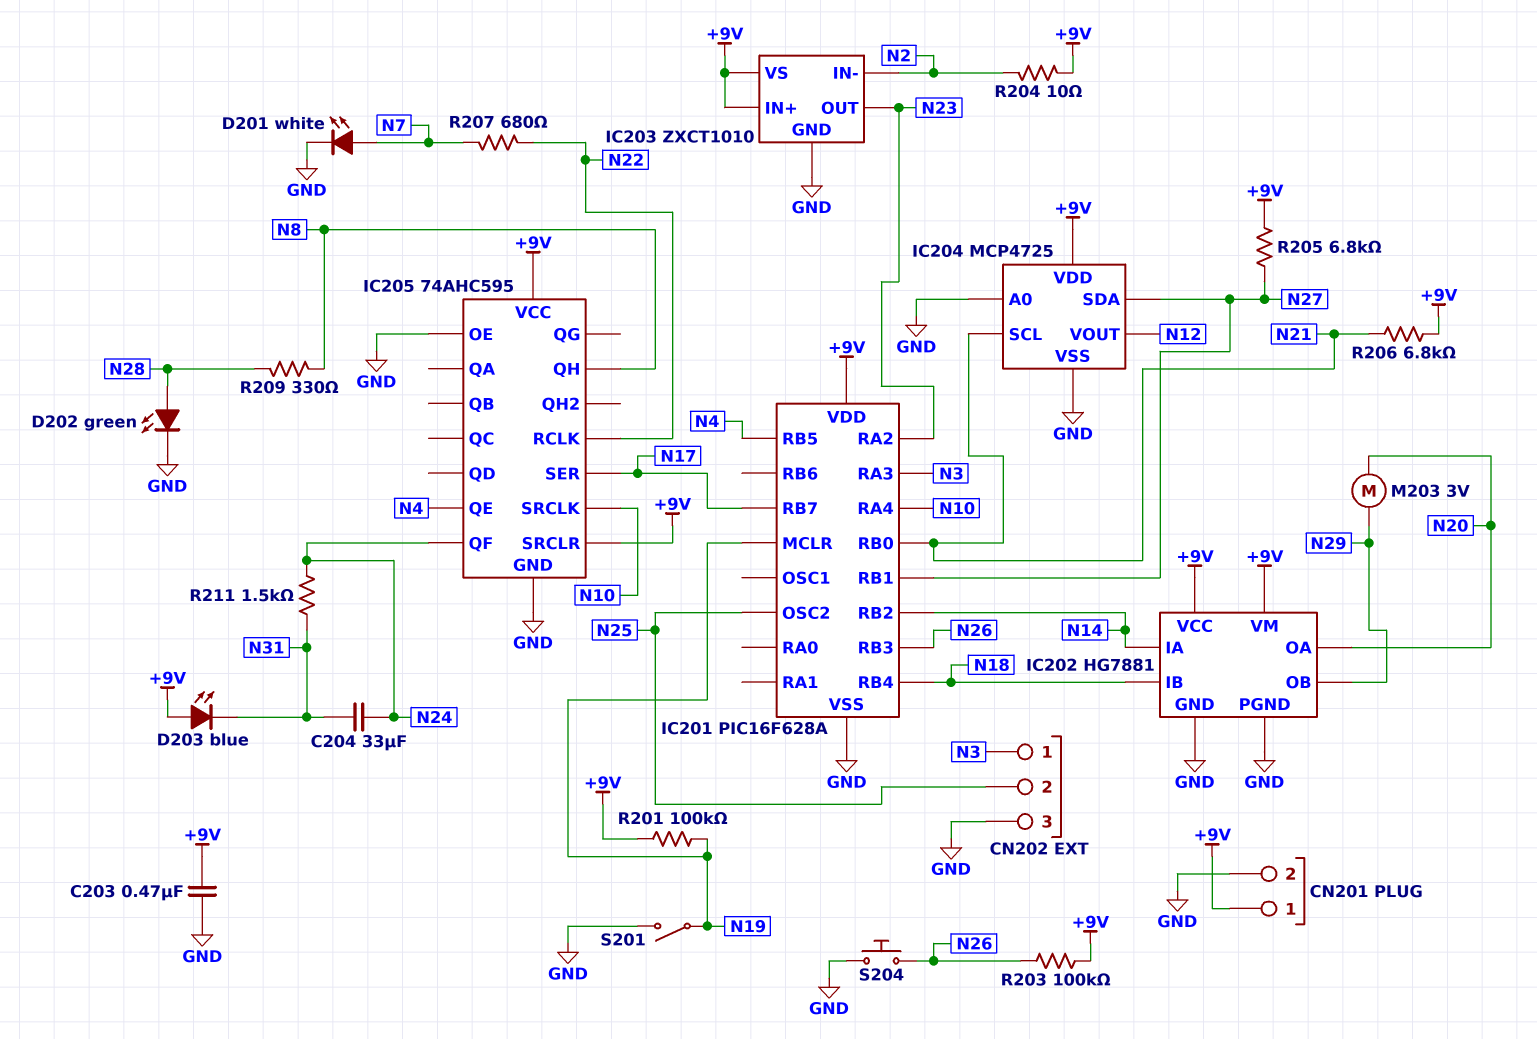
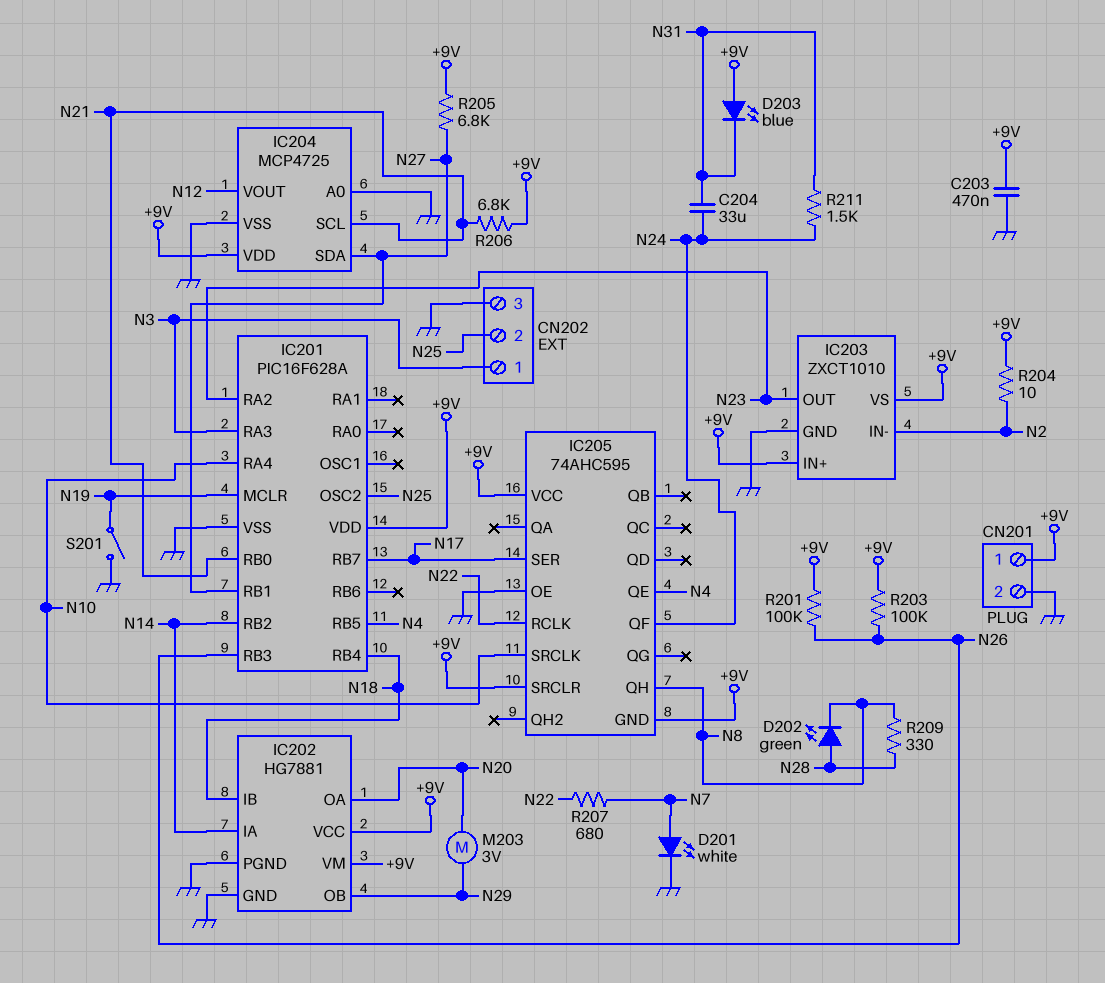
D202: LED green (A N28, K GND) -> LED green (A N28, K N8)
IC205 pin GND: GND -> +9V
R201: 100k (+9V, N19) -> 100k (+9V, N26)
S204: button (GND, N26) -> none

